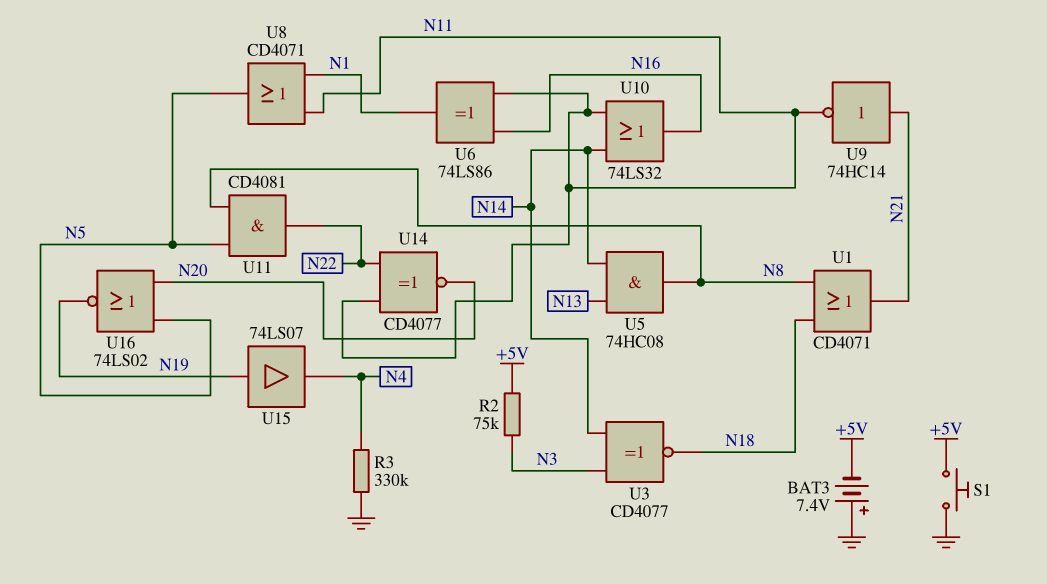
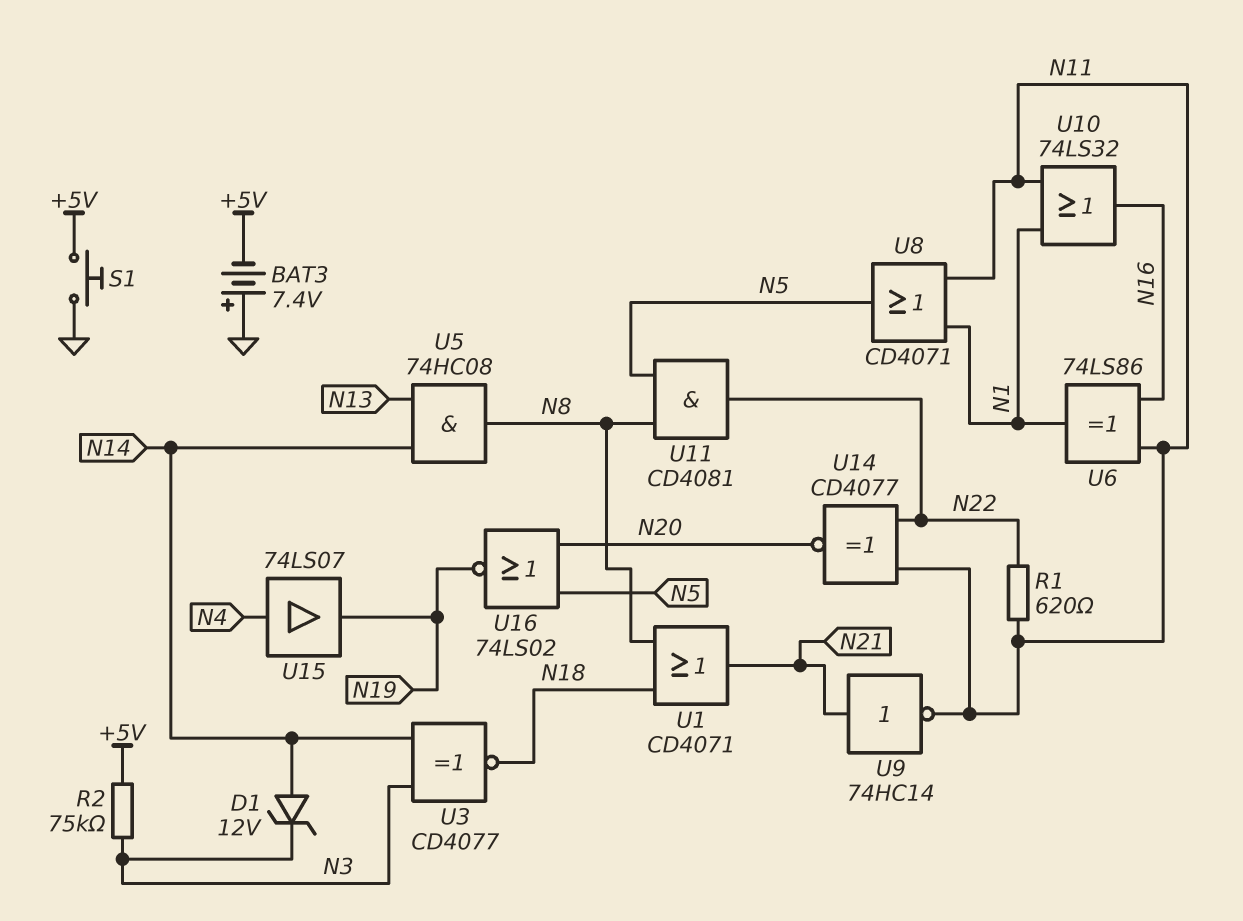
D1: none -> zener 12V (A N14, K N3)
R1: none -> 620 (N11, N22)
R3: 330k (GND, N4) -> none
U10: OR 74LS32 (in N11, in N14, out N16) -> OR 74LS32 (in N1, in N11, out N16)
U15: buffer 74LS07 (in N19, out N4) -> buffer 74LS07 (in N4, out N19)

